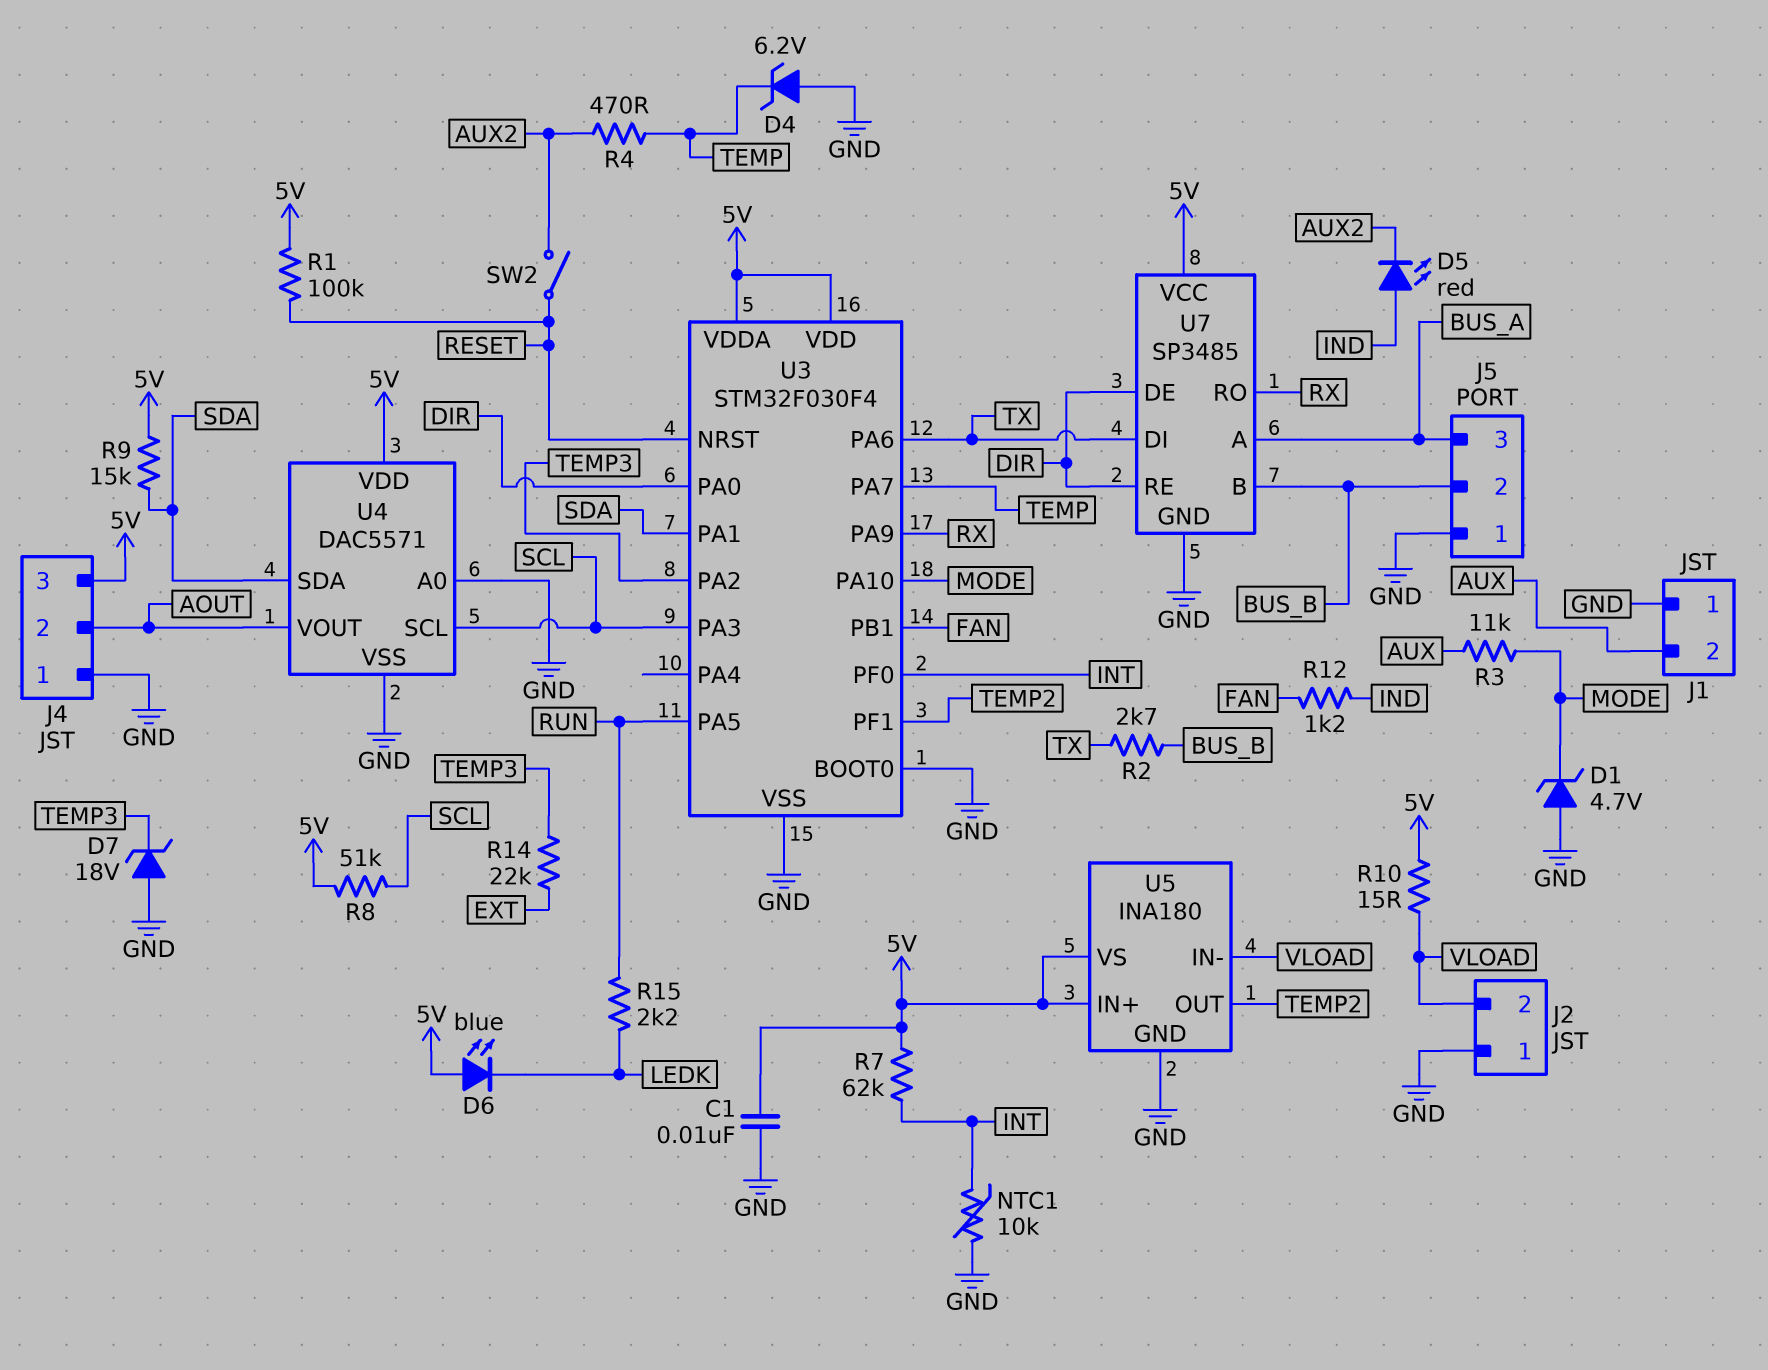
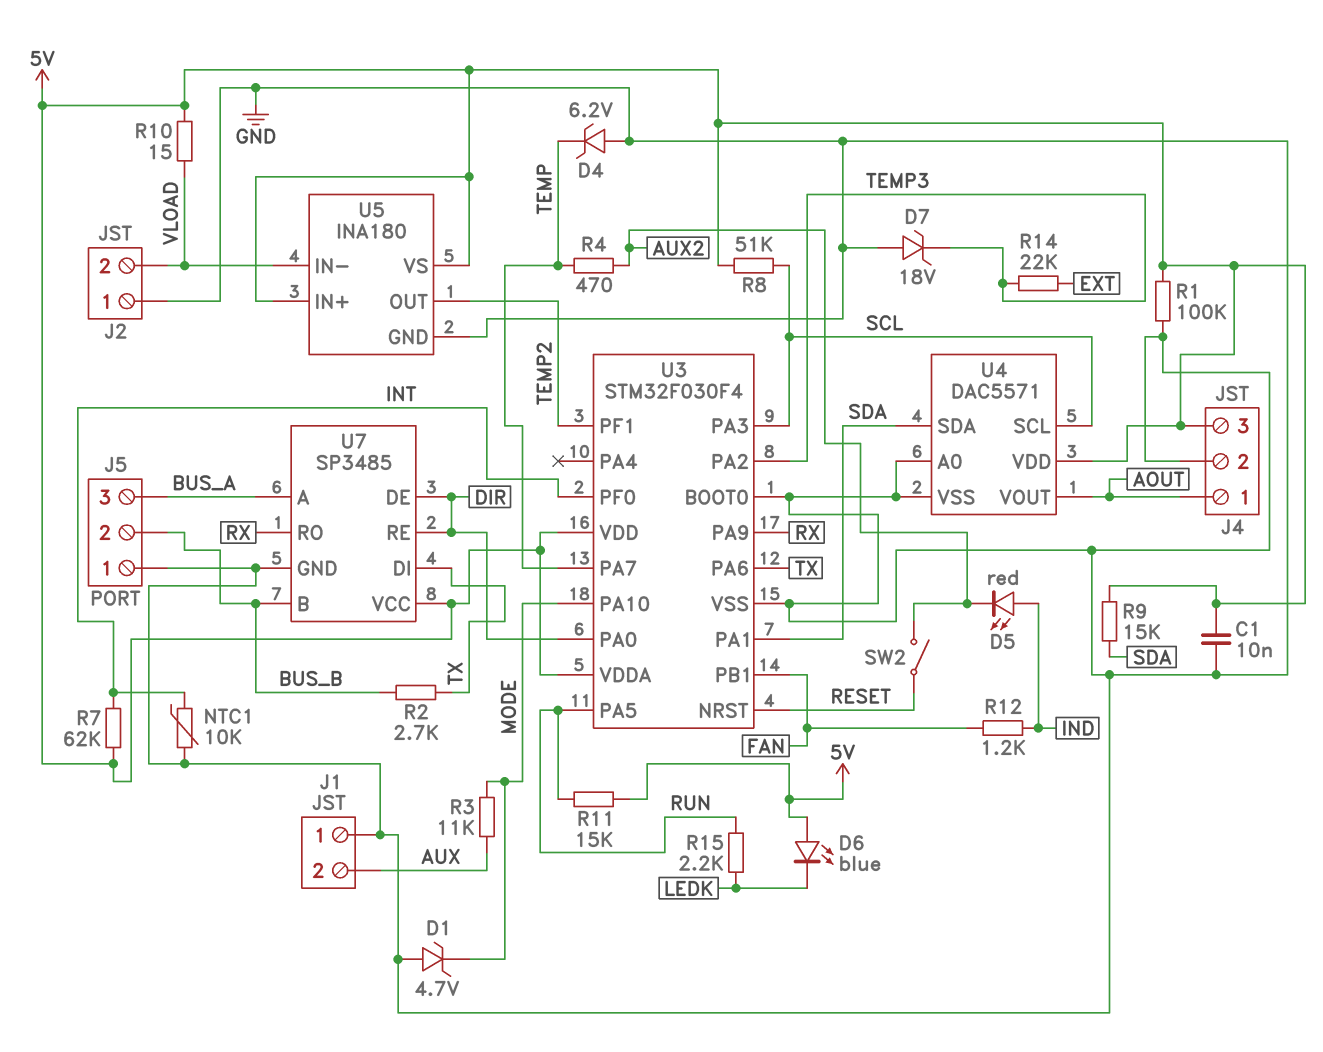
J4 pin 1: GND -> AOUT
J4 pin 2: AOUT -> GND
R1: 100k (5V, RESET) -> 100k (5V, GND)
R11: none -> 15k (5V, RUN)

